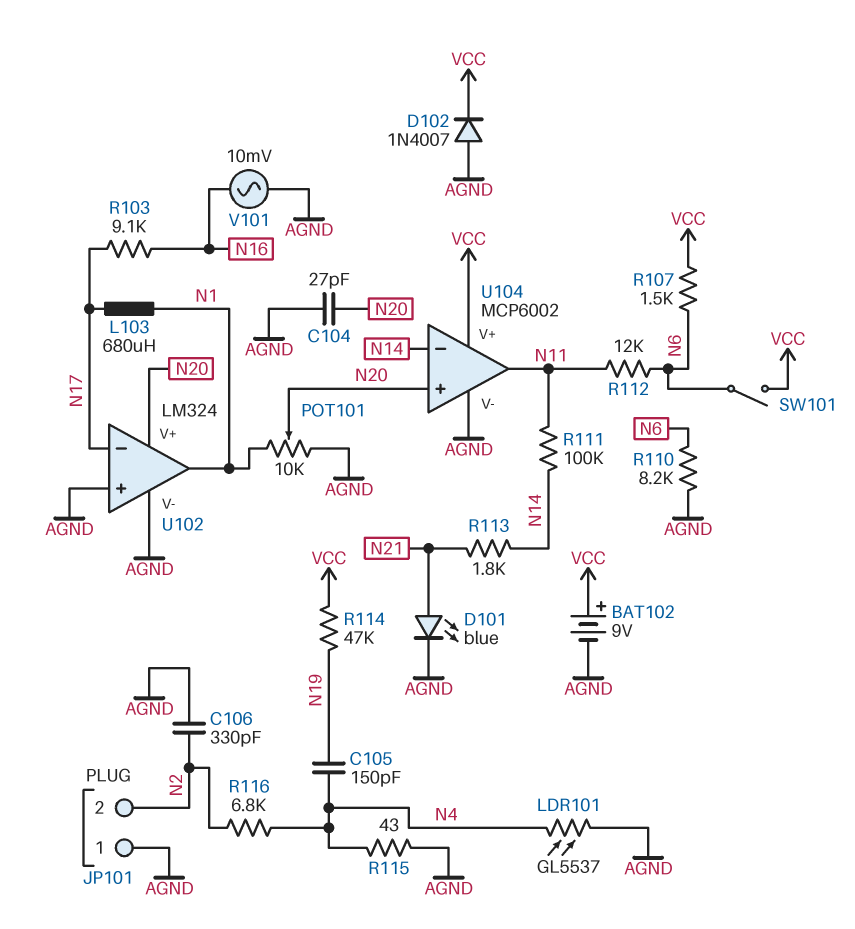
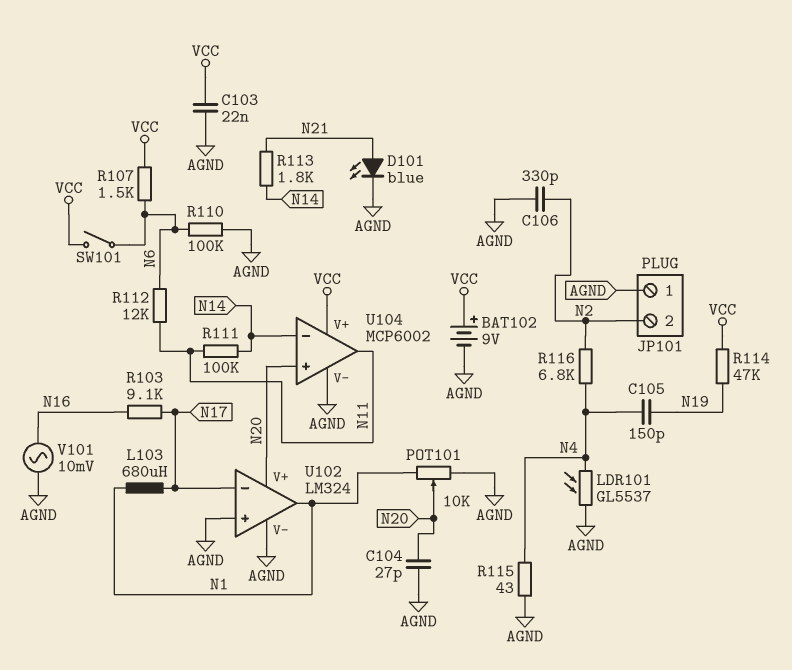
C103: none -> 22nF (AGND, VCC)
D102: diode 1N4007 (A AGND, K VCC) -> none
R110: 8.2k (AGND, N6) -> 100k (AGND, N6)

